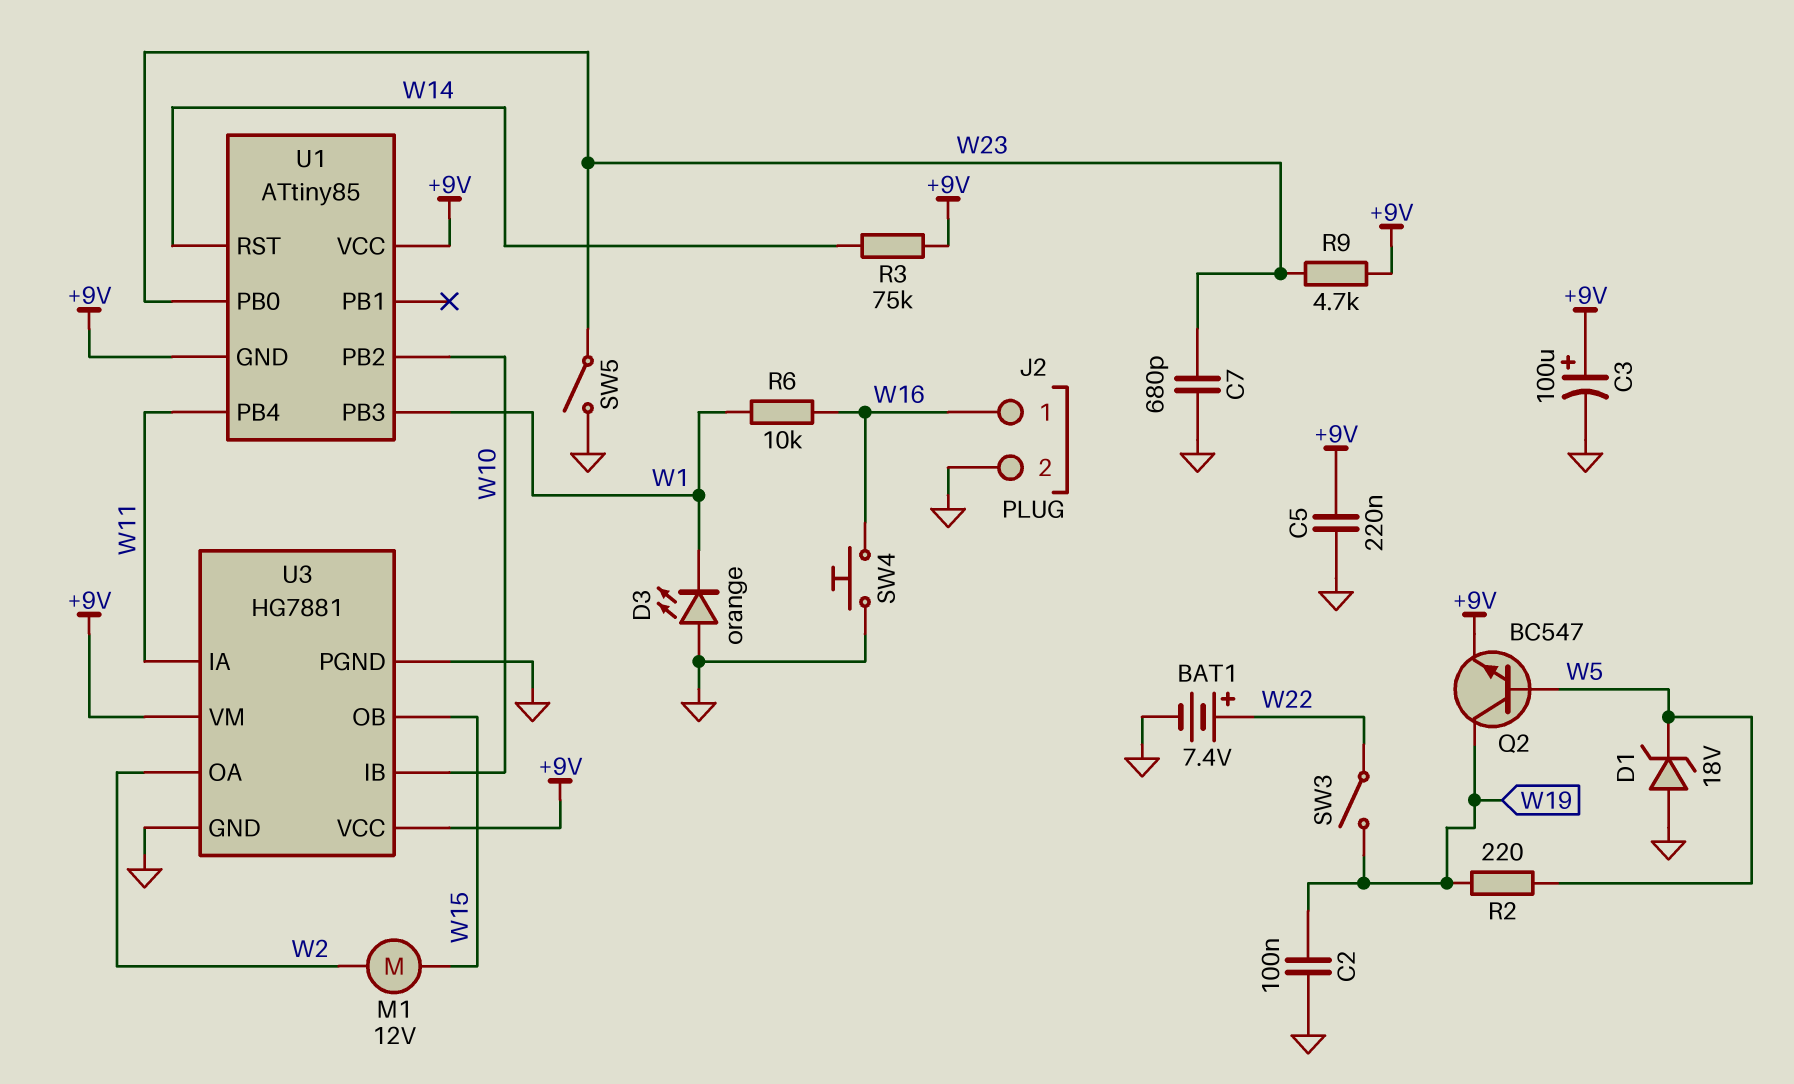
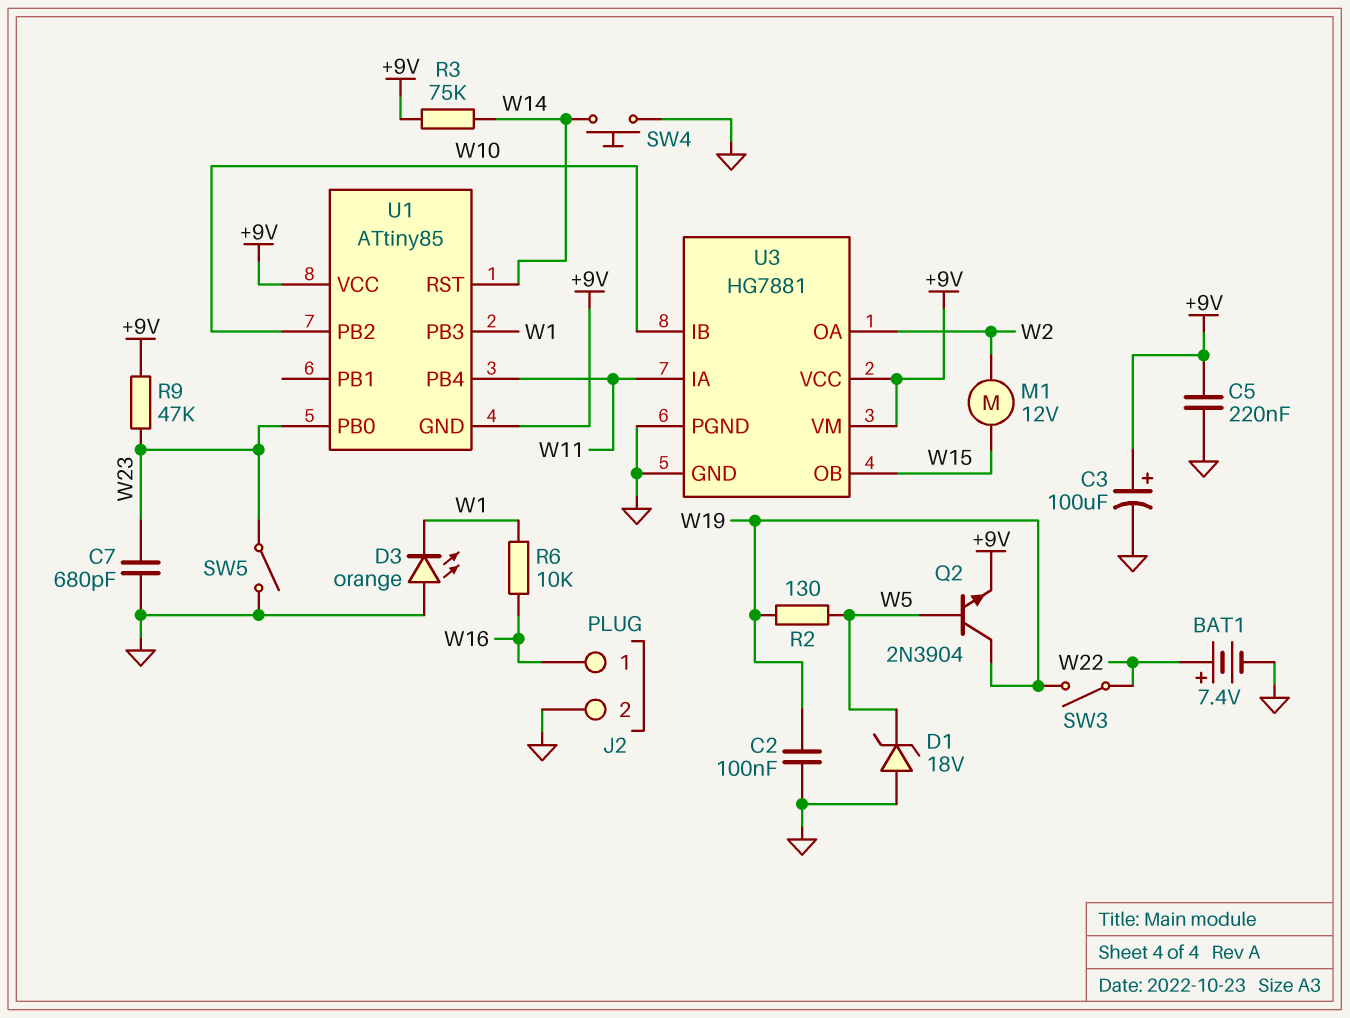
Q2: NPN BC547 (B W5, C W19, E +9V) -> NPN 2N3904 (B W5, C W19, E +9V)
R2: 220 (W5, W19) -> 130 (W5, W19)
R9: 4.7k (+9V, W23) -> 47k (+9V, W23)
SW4: button (GND, W16) -> button (GND, W14)

